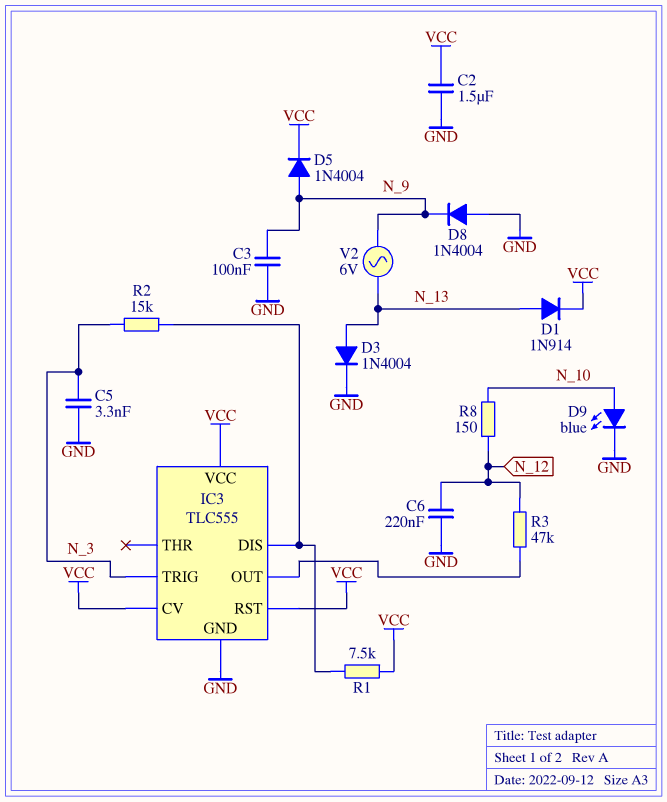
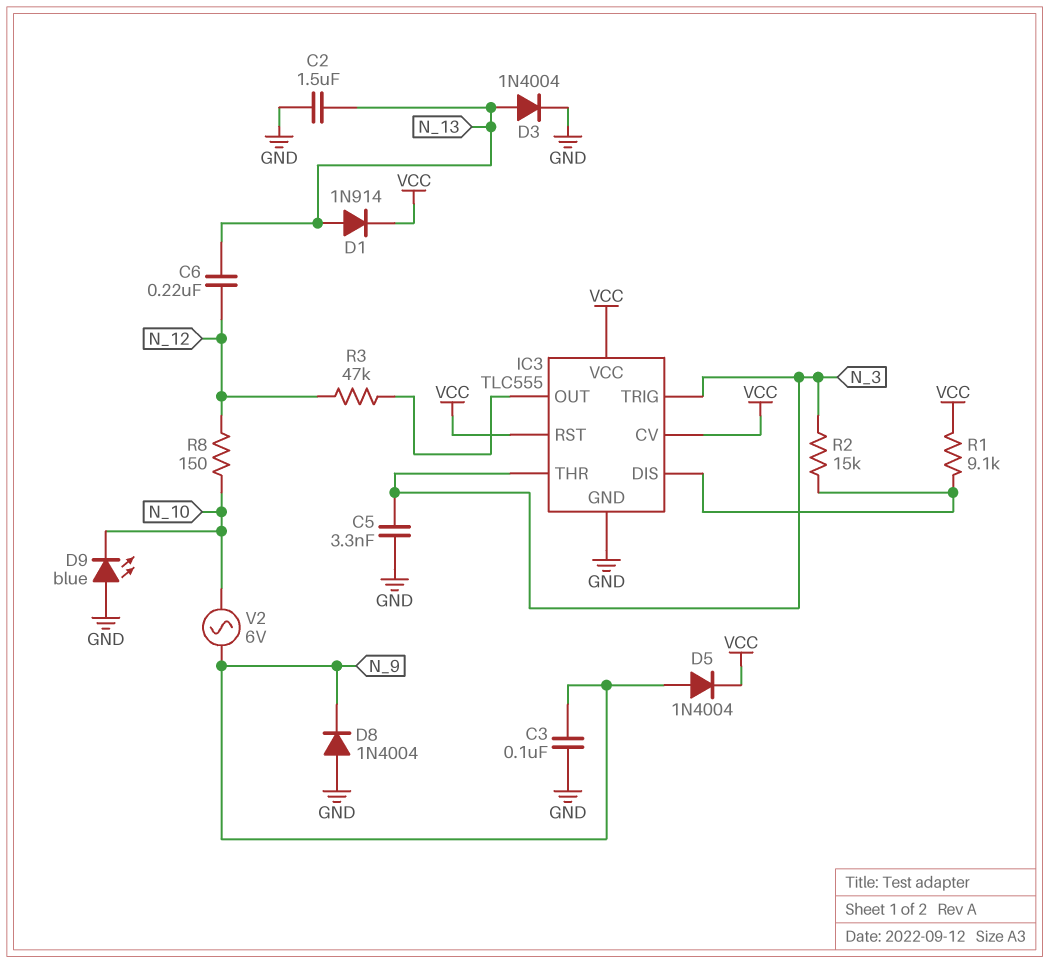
C2: 1.5uF (GND, VCC) -> 1.5uF (GND, N_13)
C6: 220nF (GND, N_12) -> 220nF (N_12, N_13)
D9: LED blue (A N_10, K GND) -> LED blue (A GND, K N_10)
IC3 pin THR: none -> N_3
R1: 7.5k (IC3/DIS, VCC) -> 9.1k (IC3/DIS, VCC)
V2: AC 6V (N_9, N_13) -> AC 6V (N_9, N_10)

